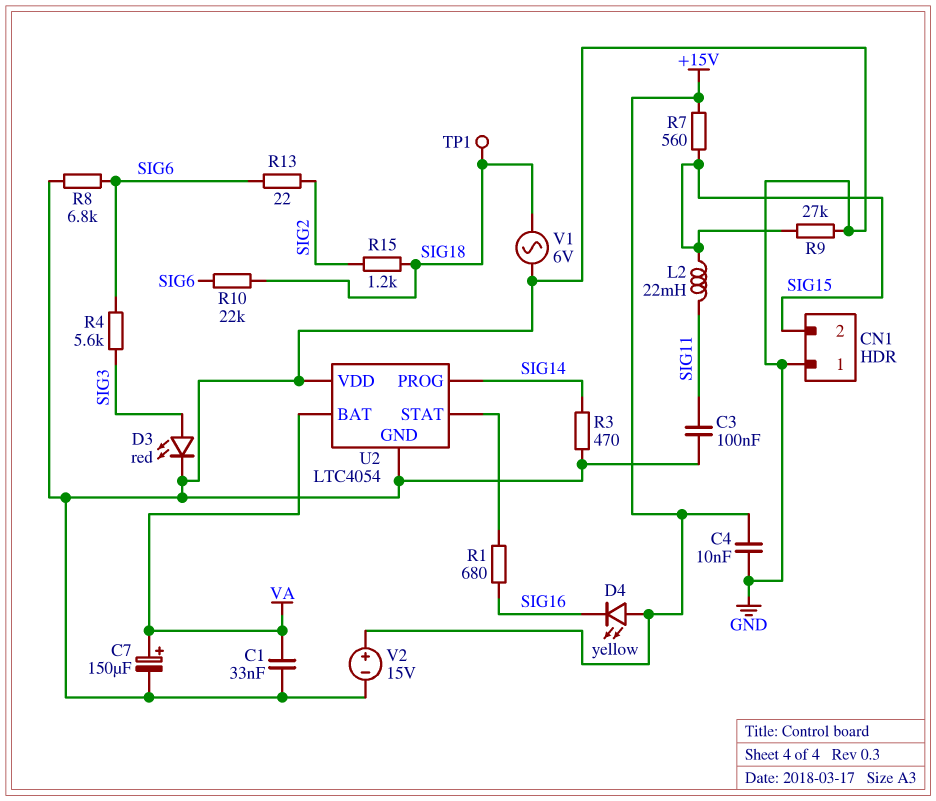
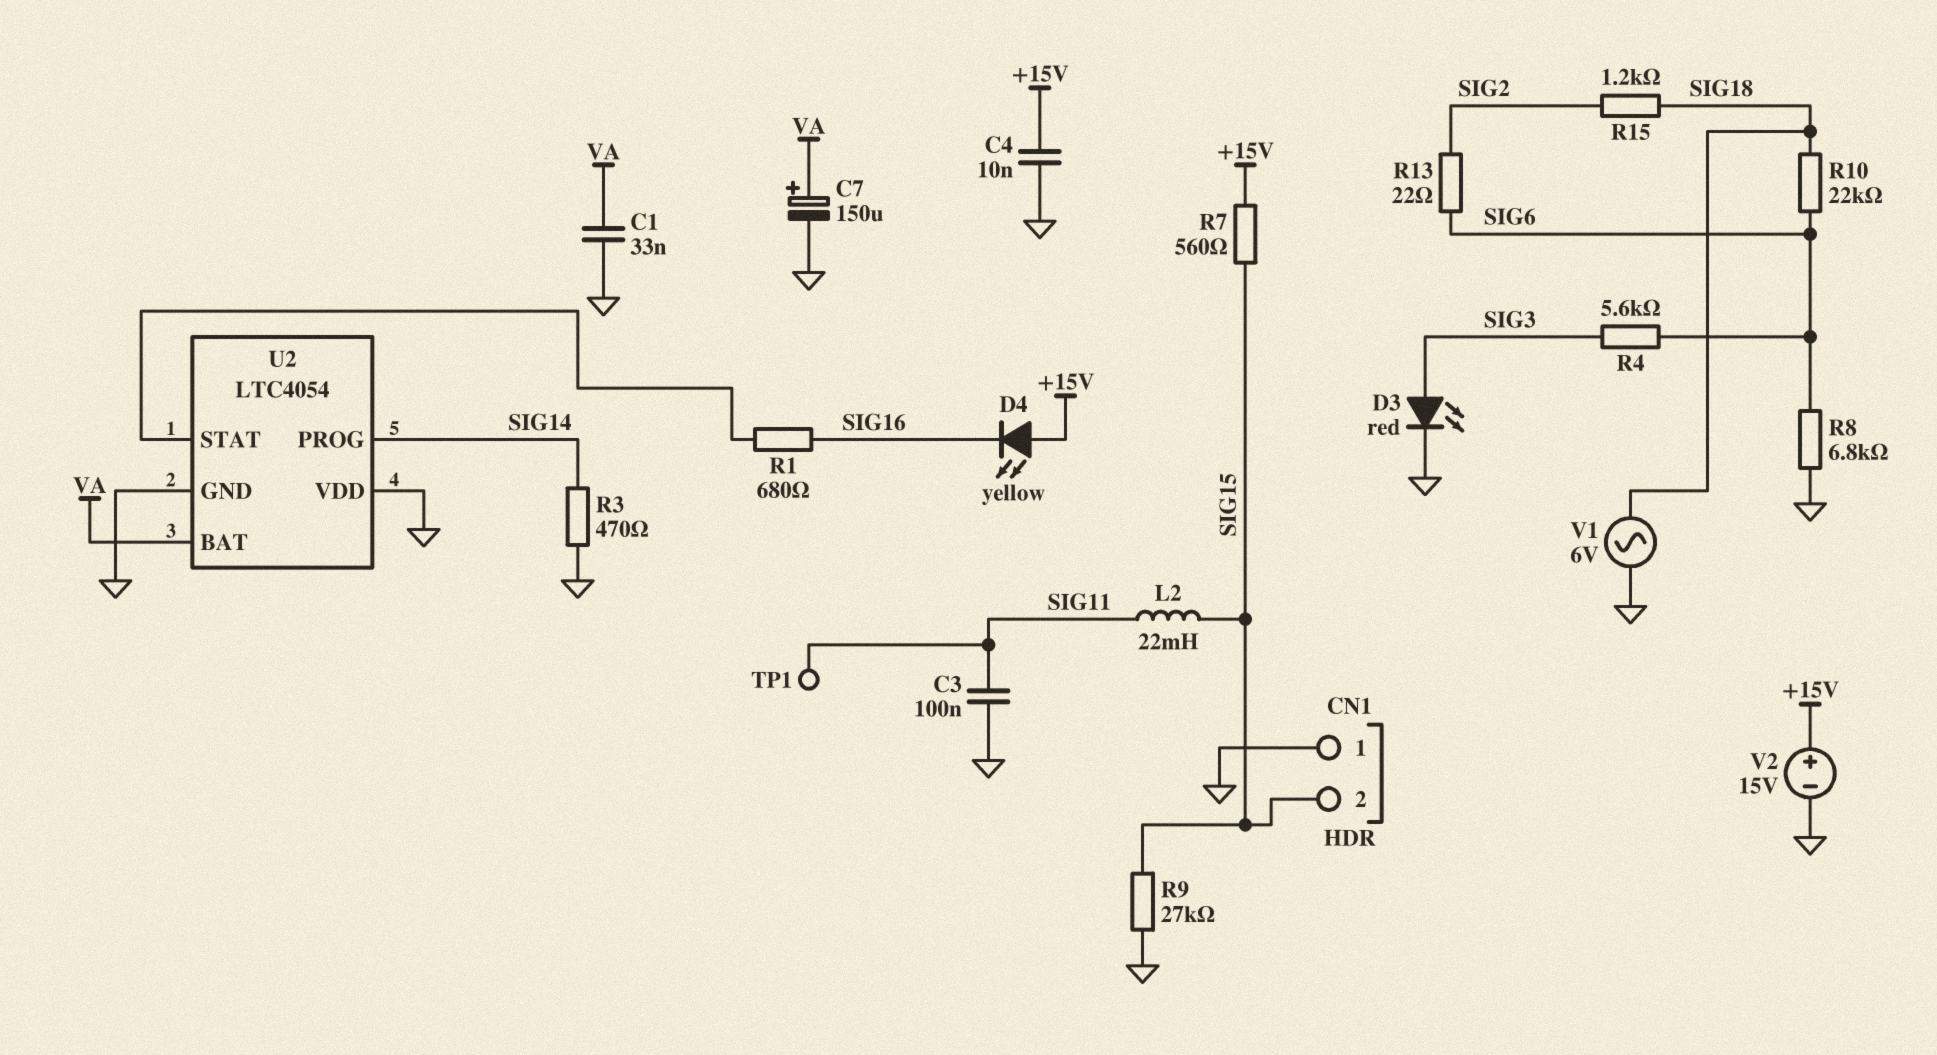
TP1: test point (SIG18) -> test point (SIG11)

